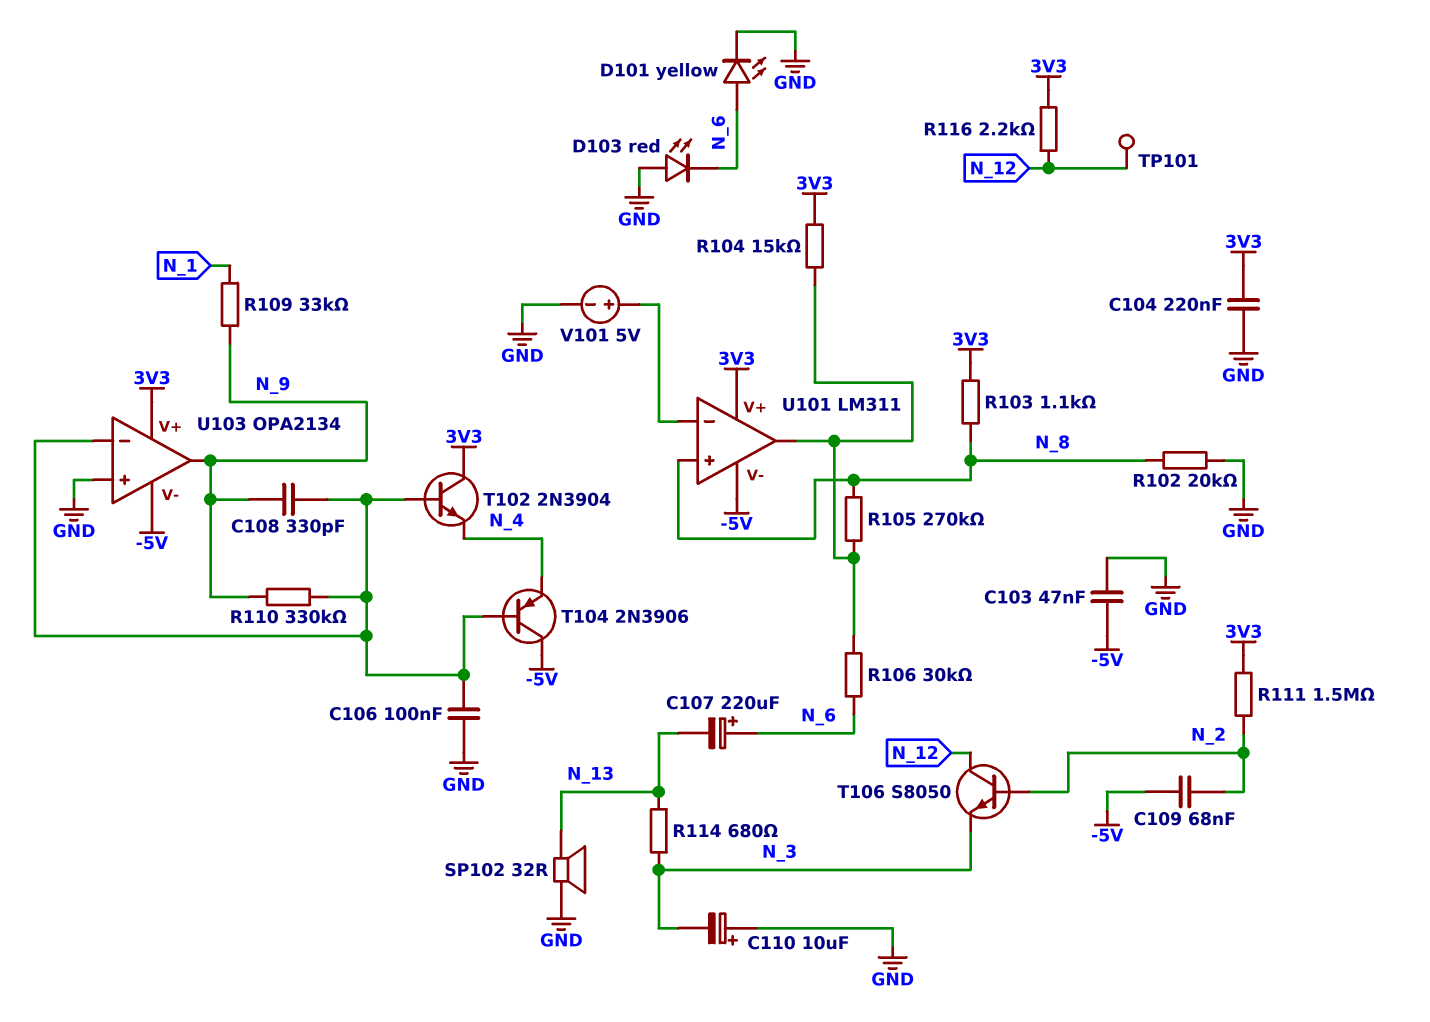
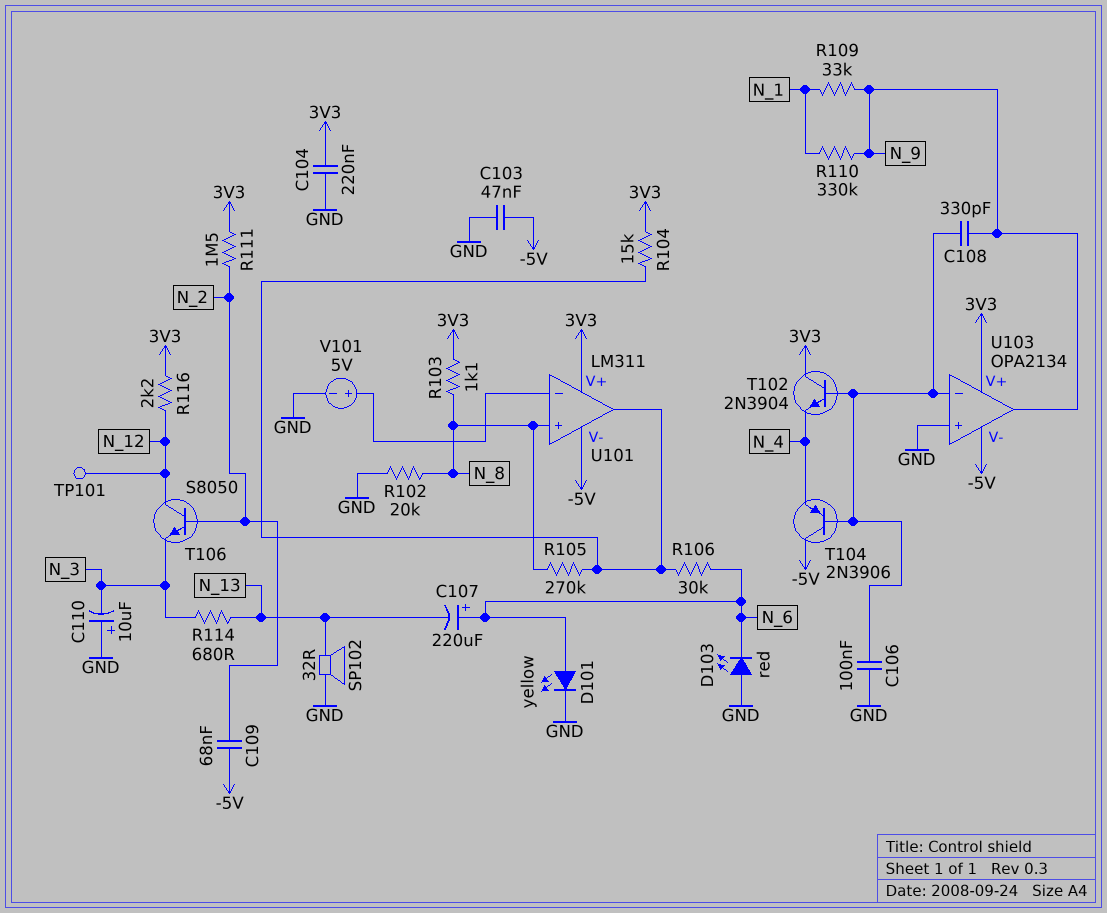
R110: 330k (N_9, U103/in-) -> 330k (N_1, N_9)

